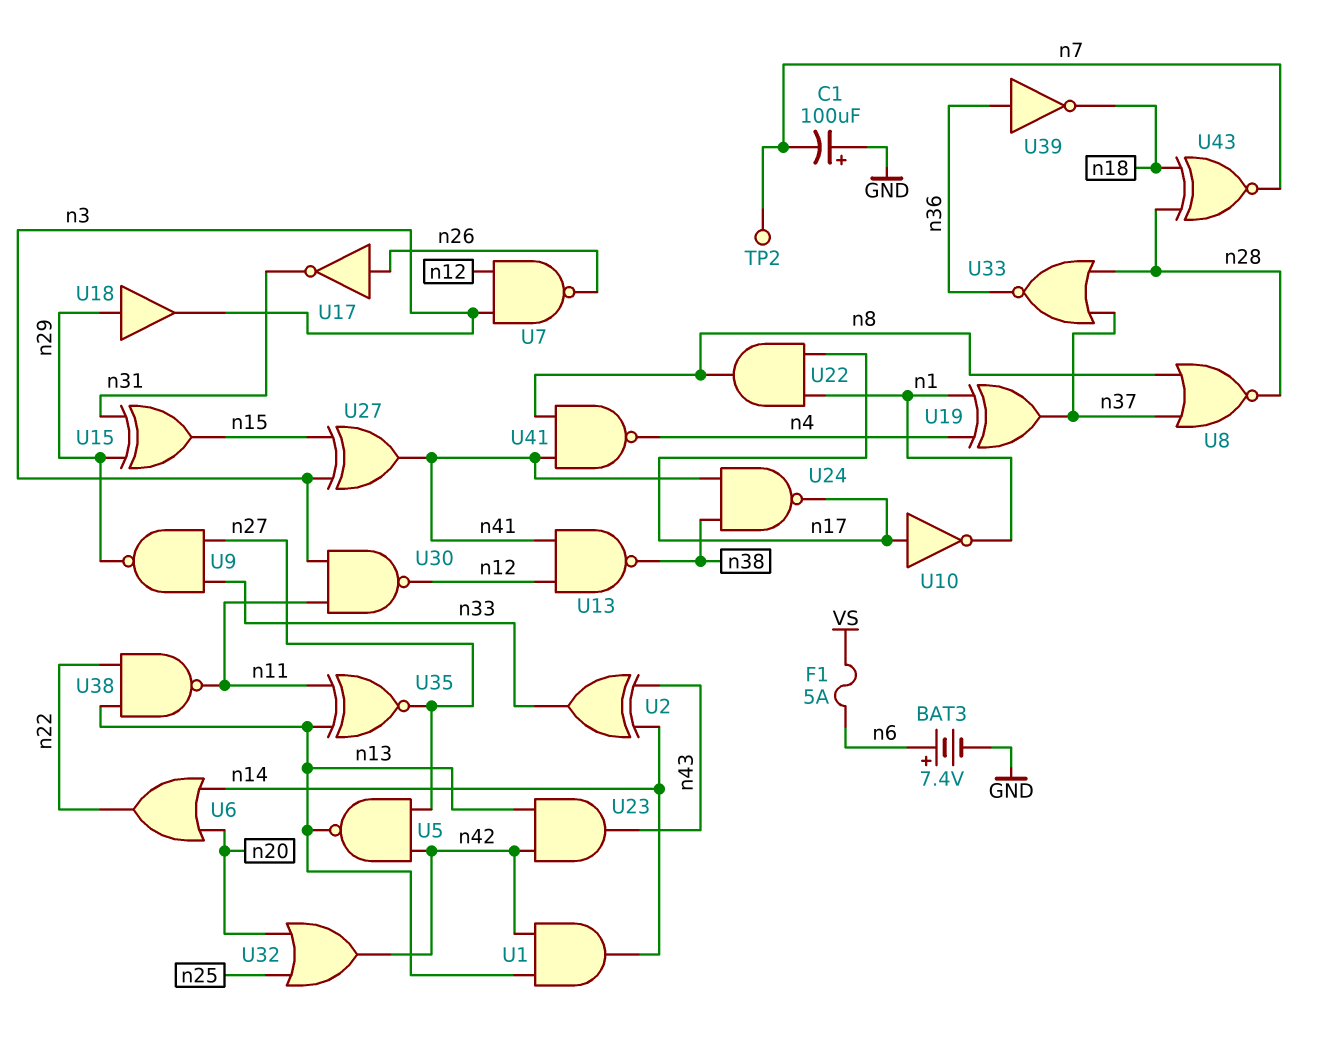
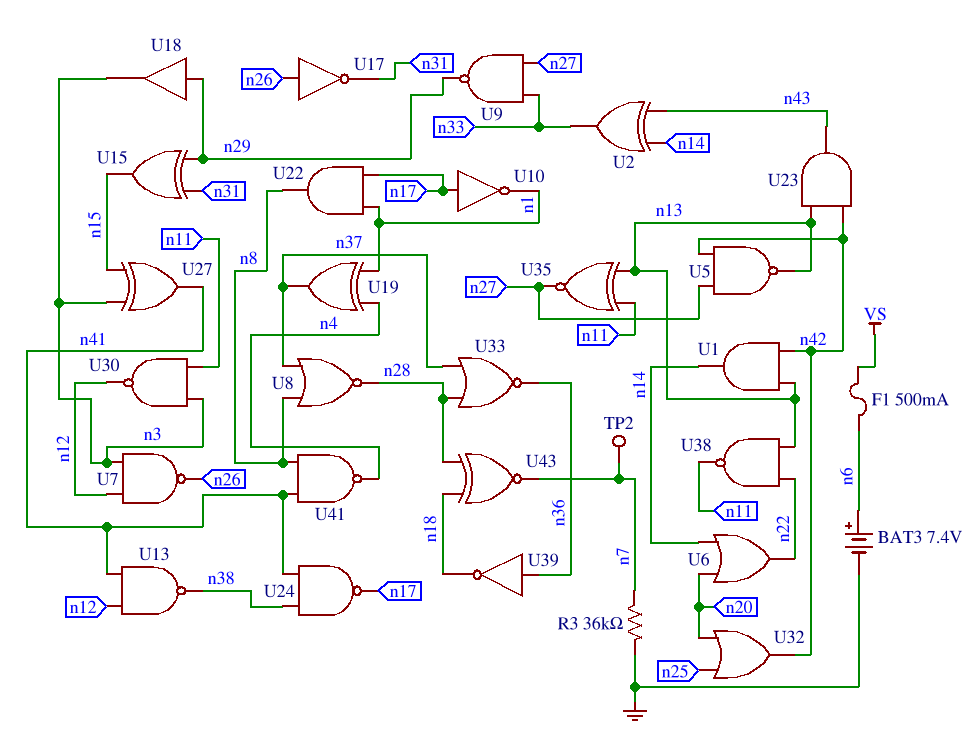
C1: 100uF (plus GND, minus n7) -> none
F1: 5A (VS, n6) -> 500mA (VS, n6)
R3: none -> 36k (GND, n7)

